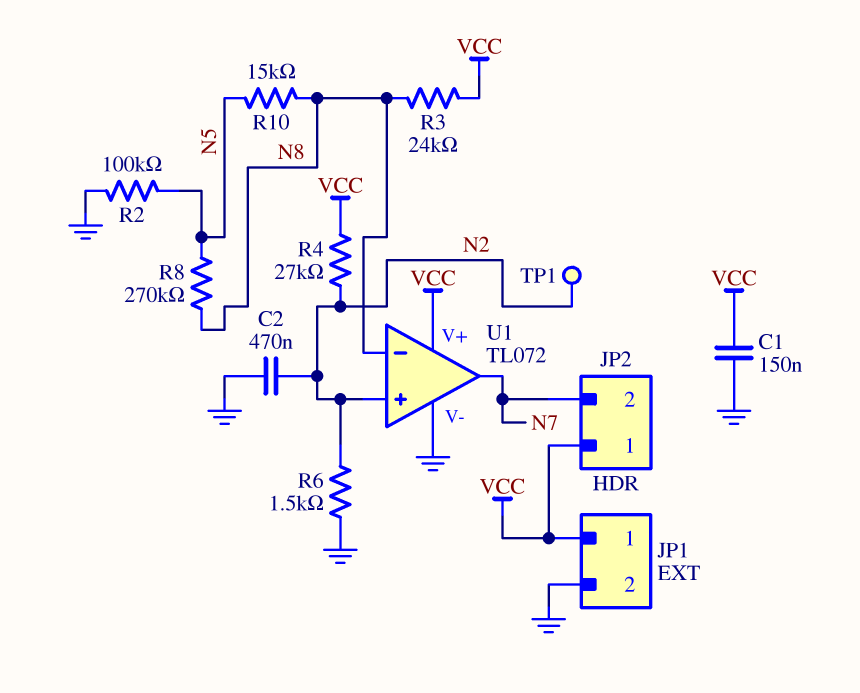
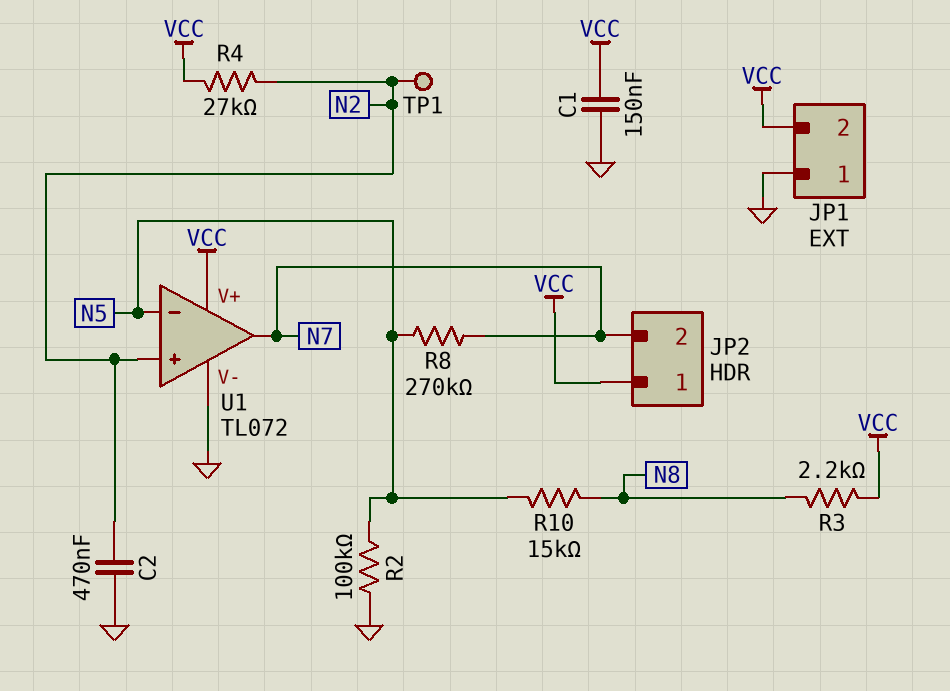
JP1 pin 1: VCC -> GND
JP1 pin 2: GND -> VCC
R3: 24k (N8, VCC) -> 2.2k (N8, VCC)
R6: 1.5k (GND, N2) -> none
R8: 270k (N5, N8) -> 270k (N5, N7)
U1 pin in-: N8 -> N5

